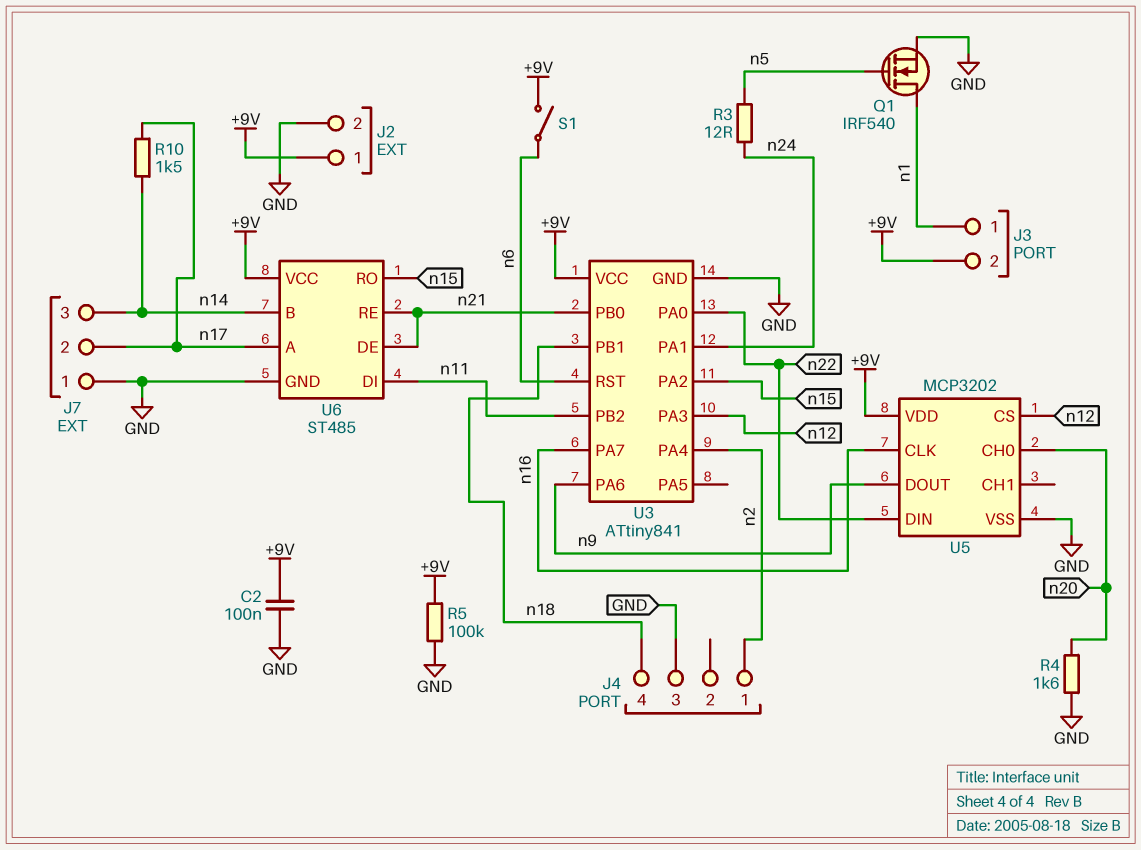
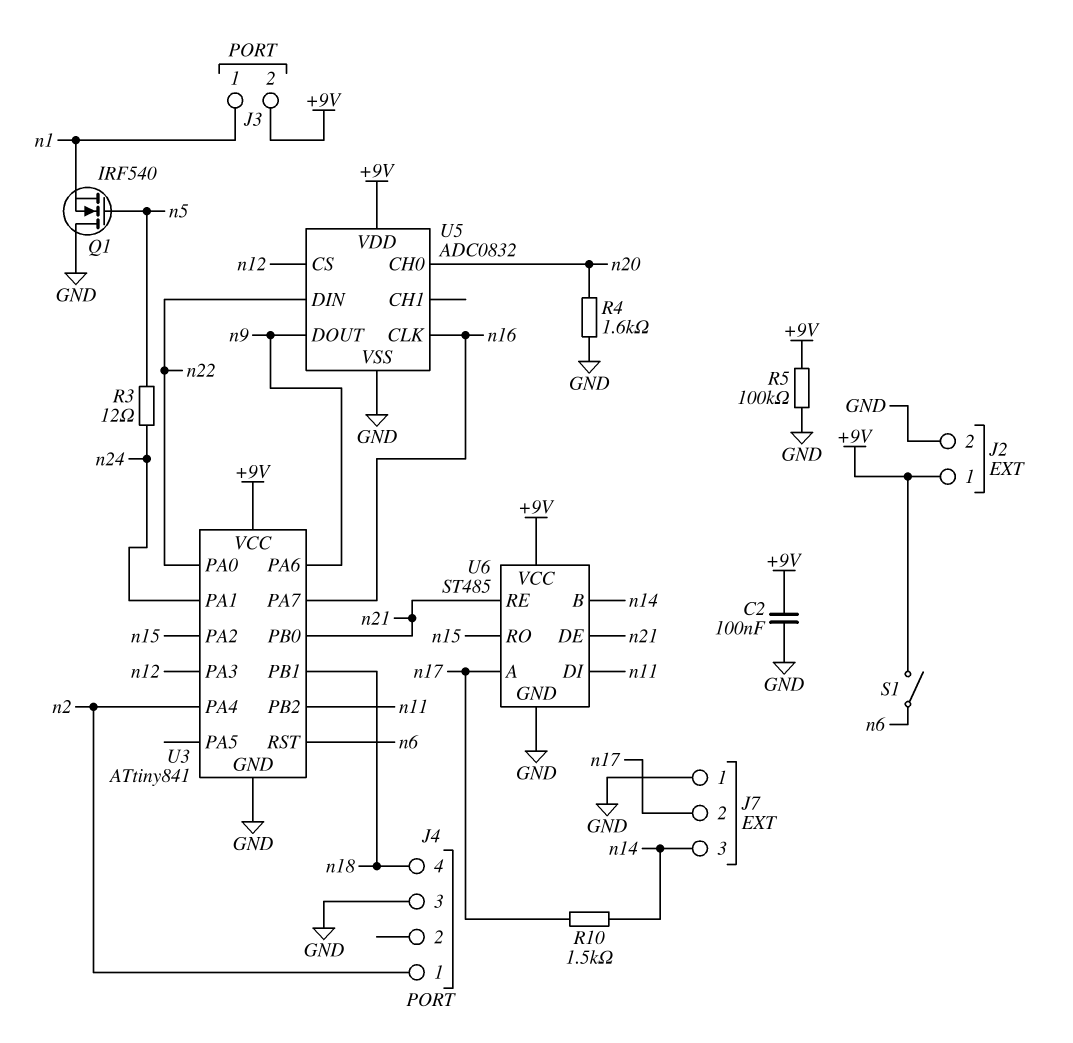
Q1: NMOS IRF540 (G n5, D n1, S GND) -> NMOS IRF540 (G n5, D GND, S n1)
U5: MCP3202 -> ADC0832

